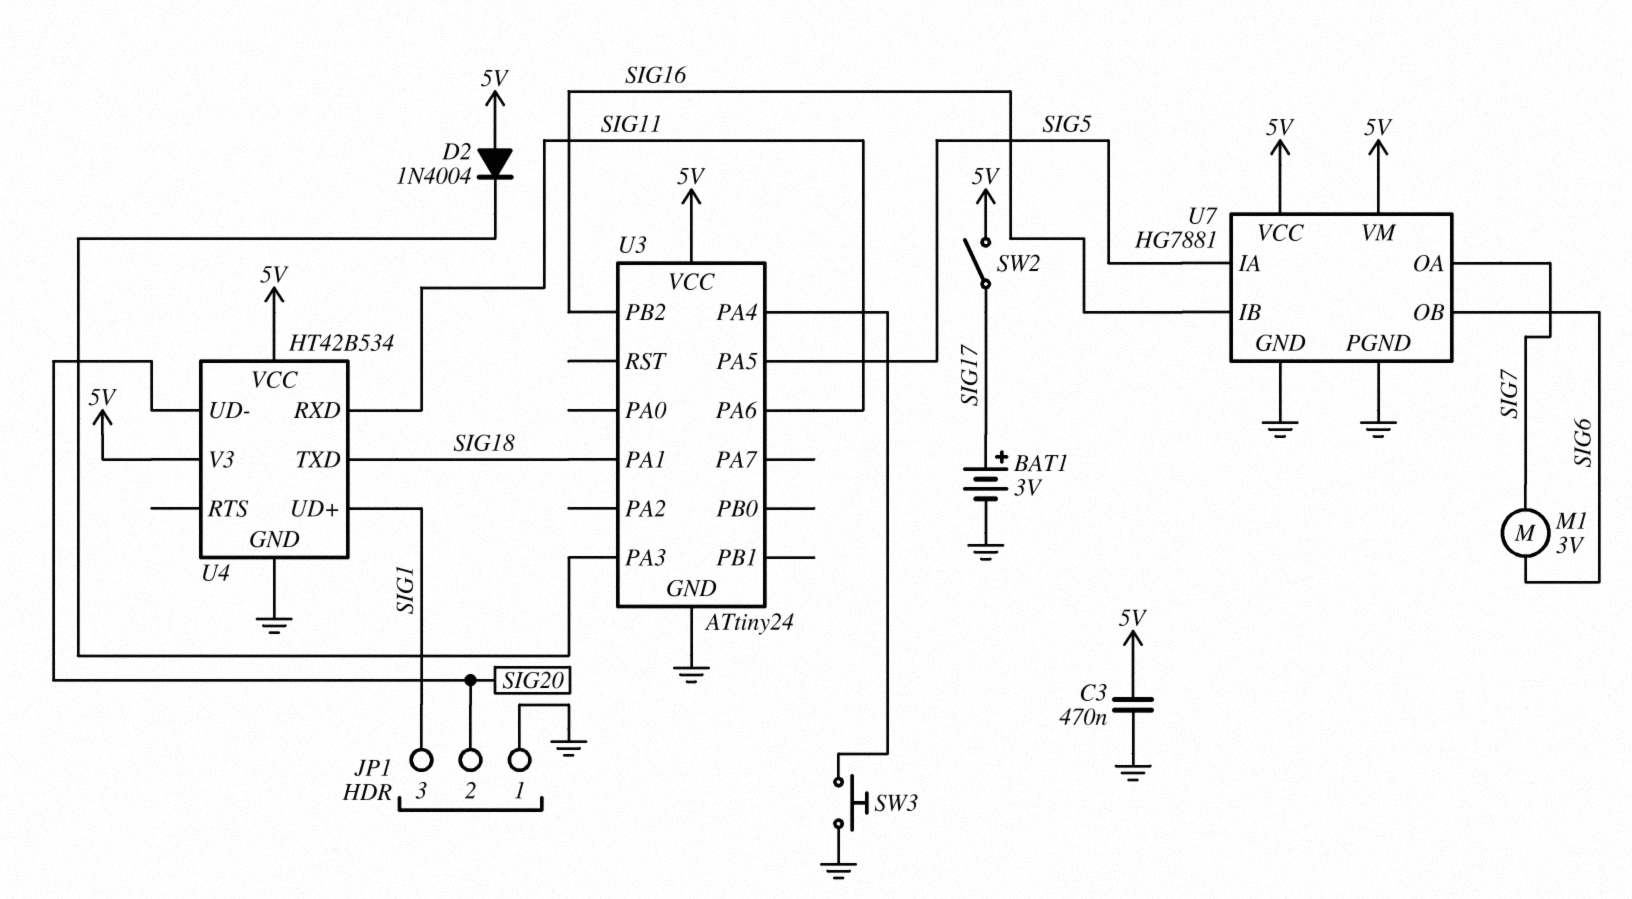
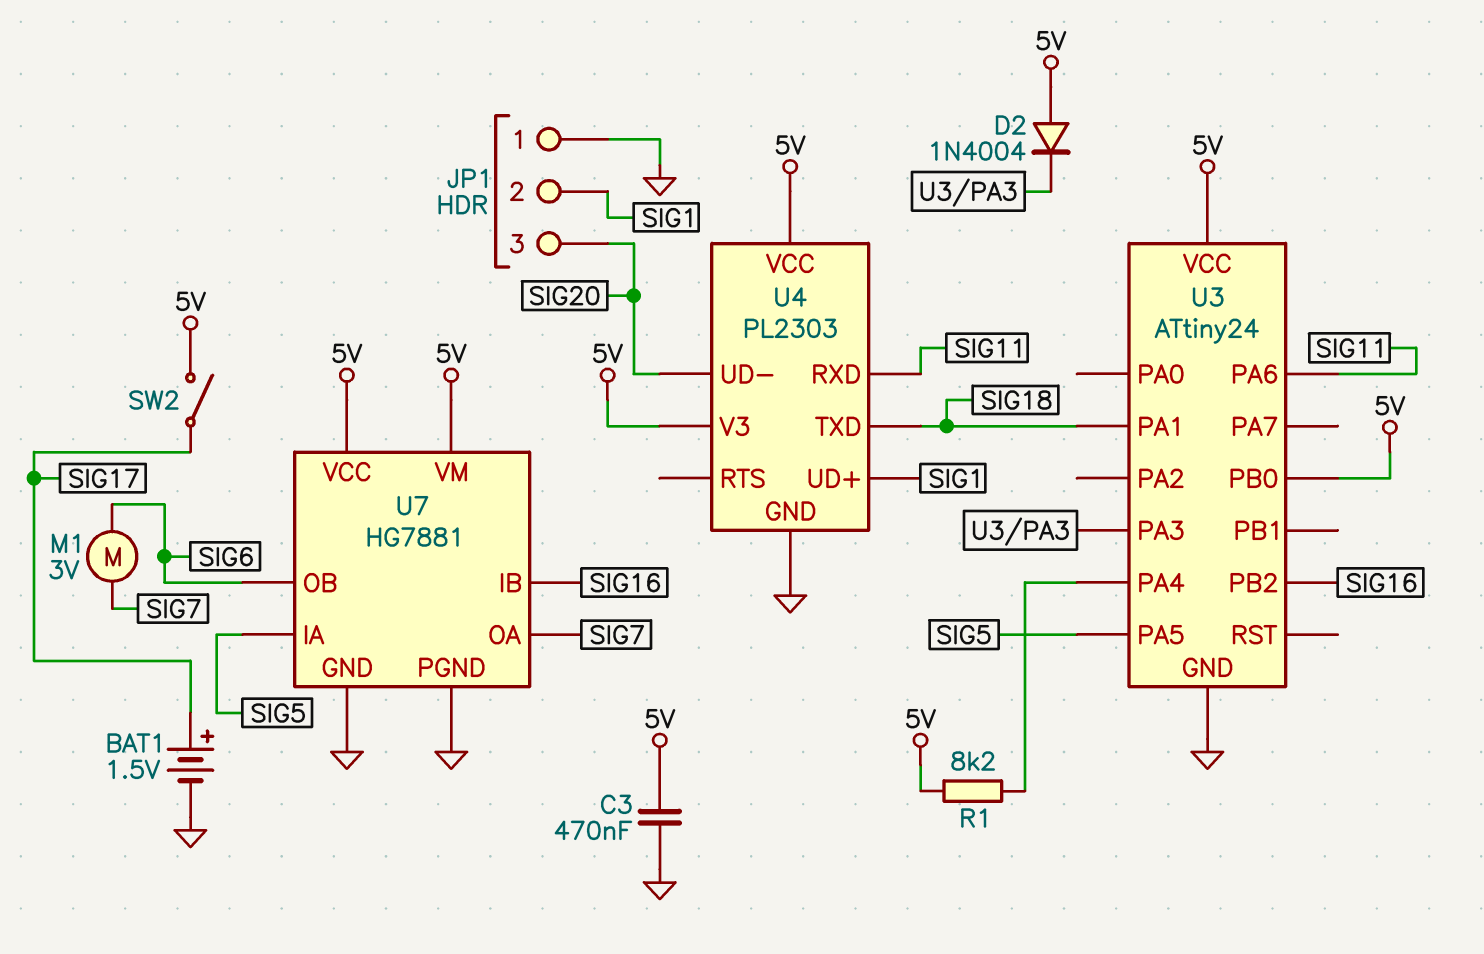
BAT1: 3V (plus SIG17, minus GND) -> 1.5V (plus SIG17, minus GND)
JP1 pin 2: SIG20 -> SIG1
JP1 pin 3: SIG1 -> SIG20
R1: none -> 8.2k (5V, U3/PA4)
SW3: button (GND, U3/PA4) -> none
U3 pin PB0: none -> 5V
U4: HT42B534 -> PL2303

